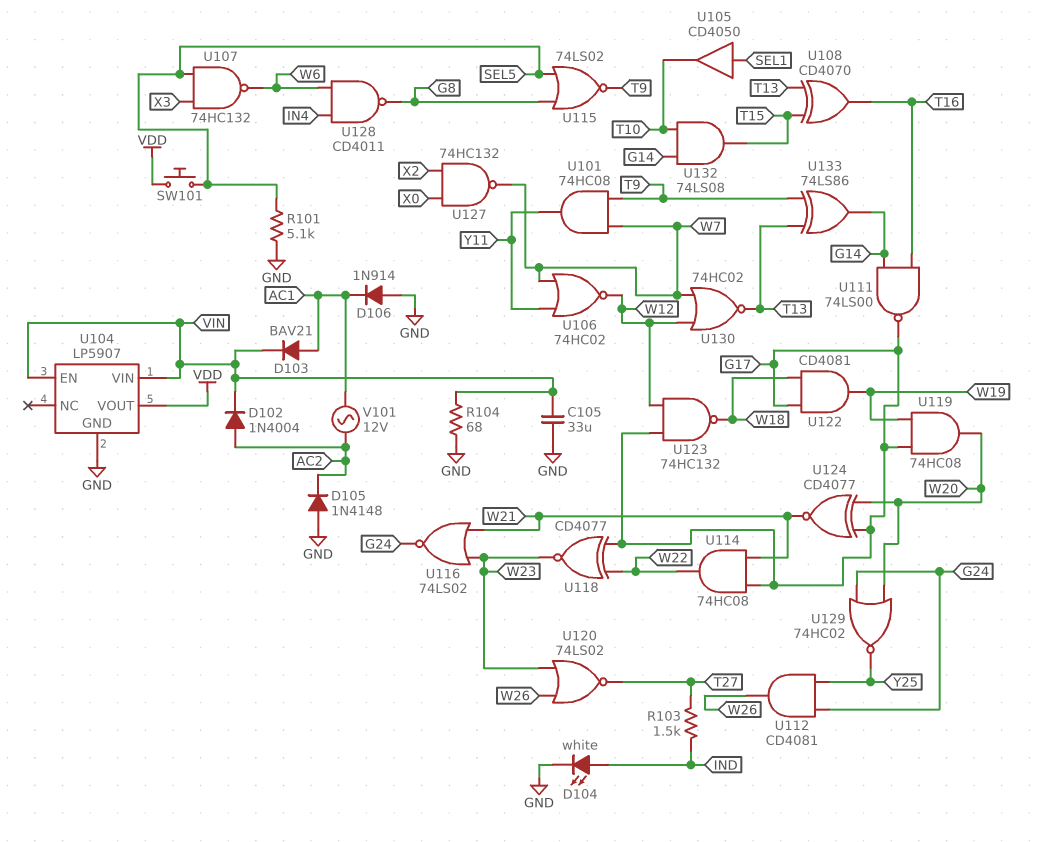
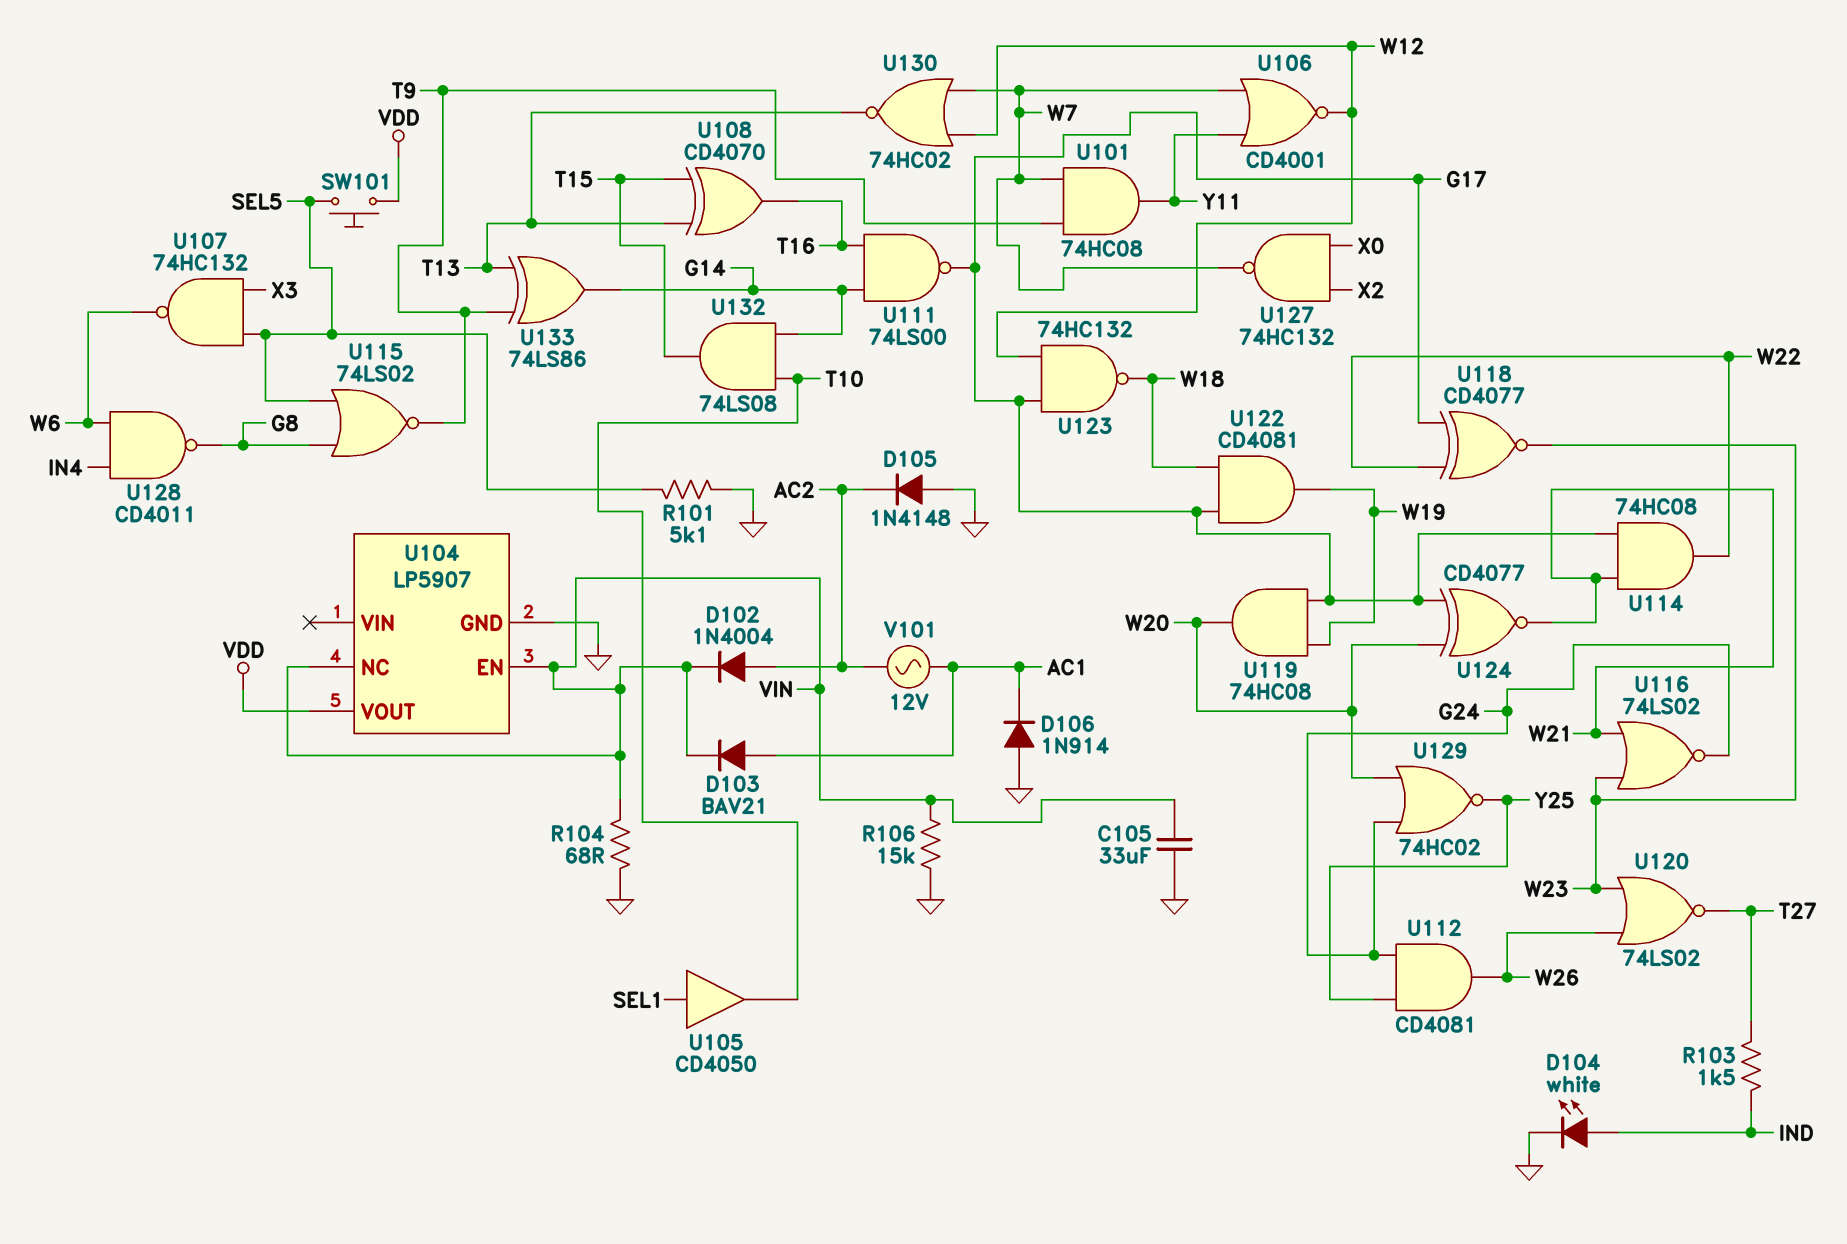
R106: none -> 15k (GND, VIN)
U104 pin NC: none -> VIN
U104 pin VIN: VIN -> none
U106: NOR 74HC02 (in W7, in Y11, out W12) -> NOR CD4001 (in W7, in Y11, out W12)

